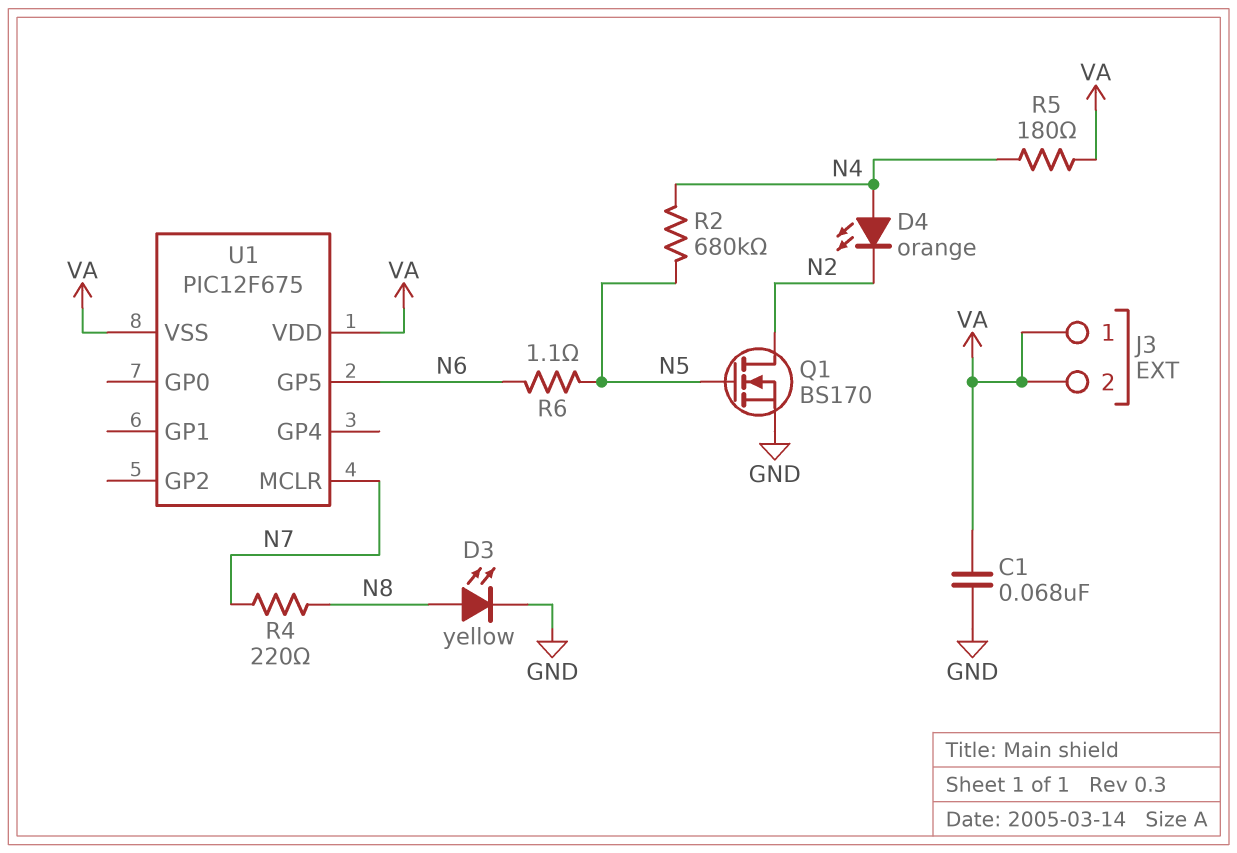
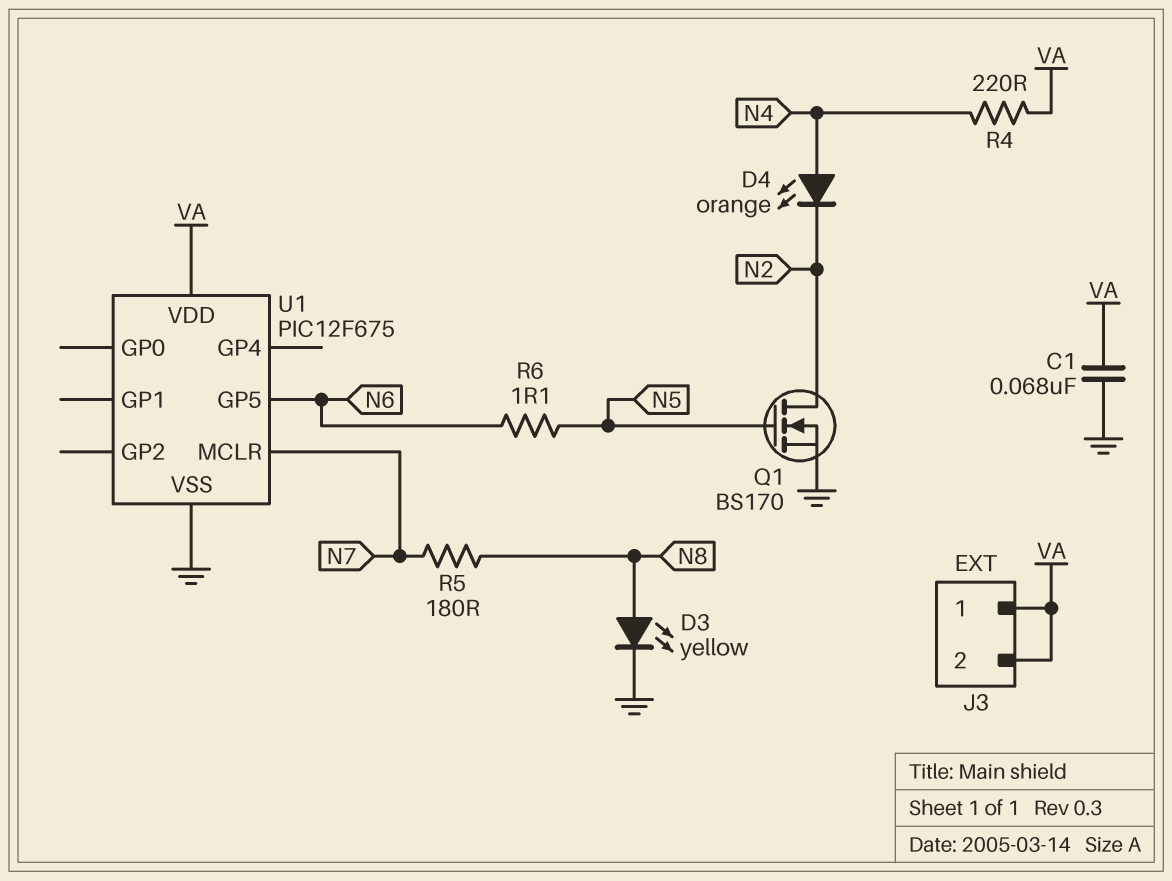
R2: 680k (N4, N5) -> none
R4: 220 (N7, N8) -> 220 (N4, VA)
R5: 180 (N4, VA) -> 180 (N7, N8)
U1 pin VSS: VA -> GND

